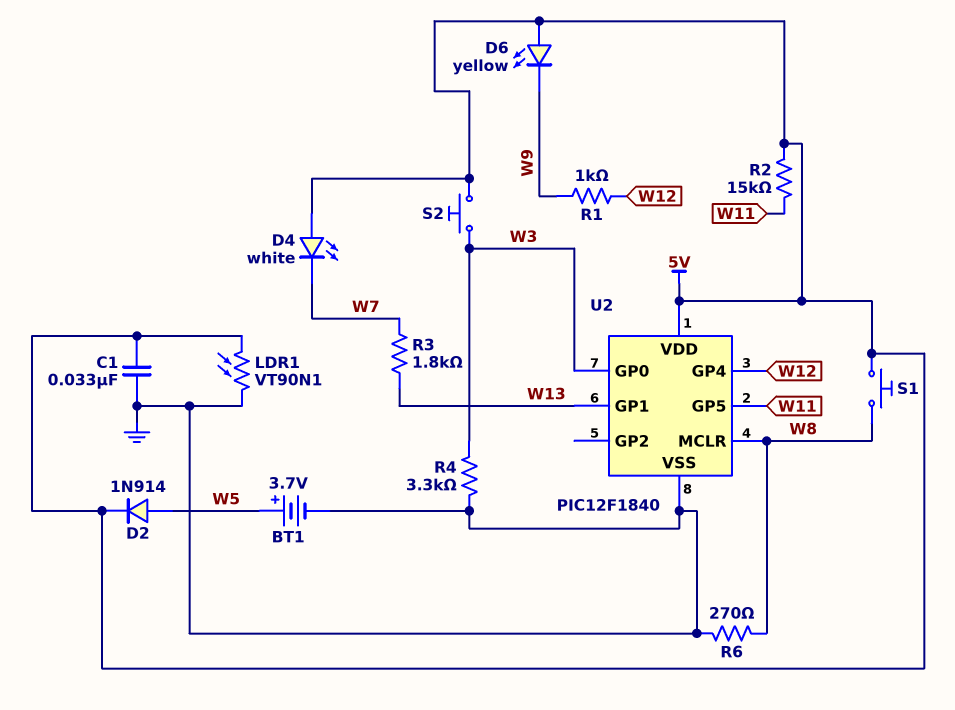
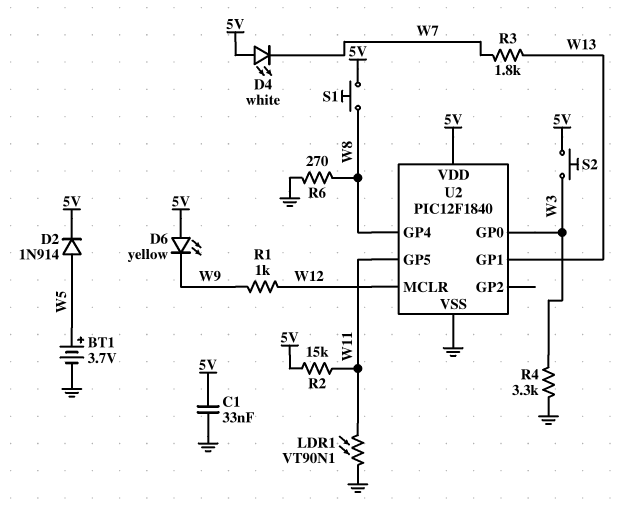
LDR1: VT90N1 (5V, GND) -> VT90N1 (GND, W11)
U2 pin GP4: W12 -> W8
U2 pin MCLR: W8 -> W12

